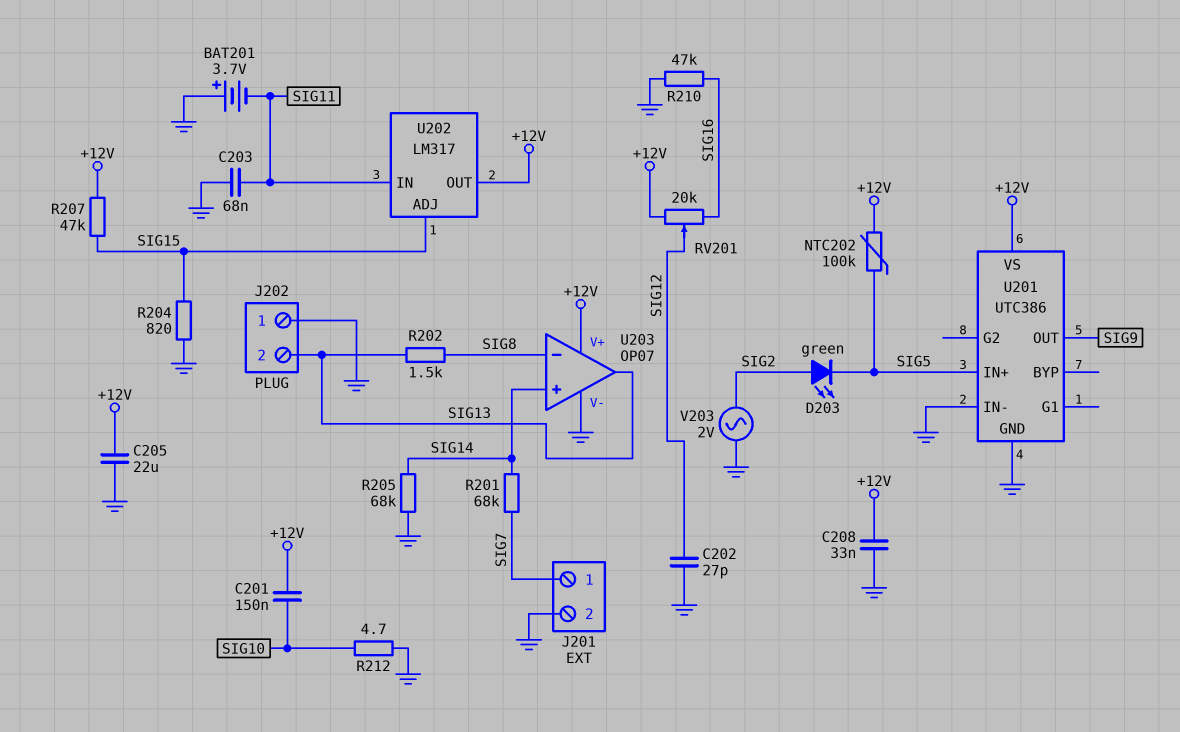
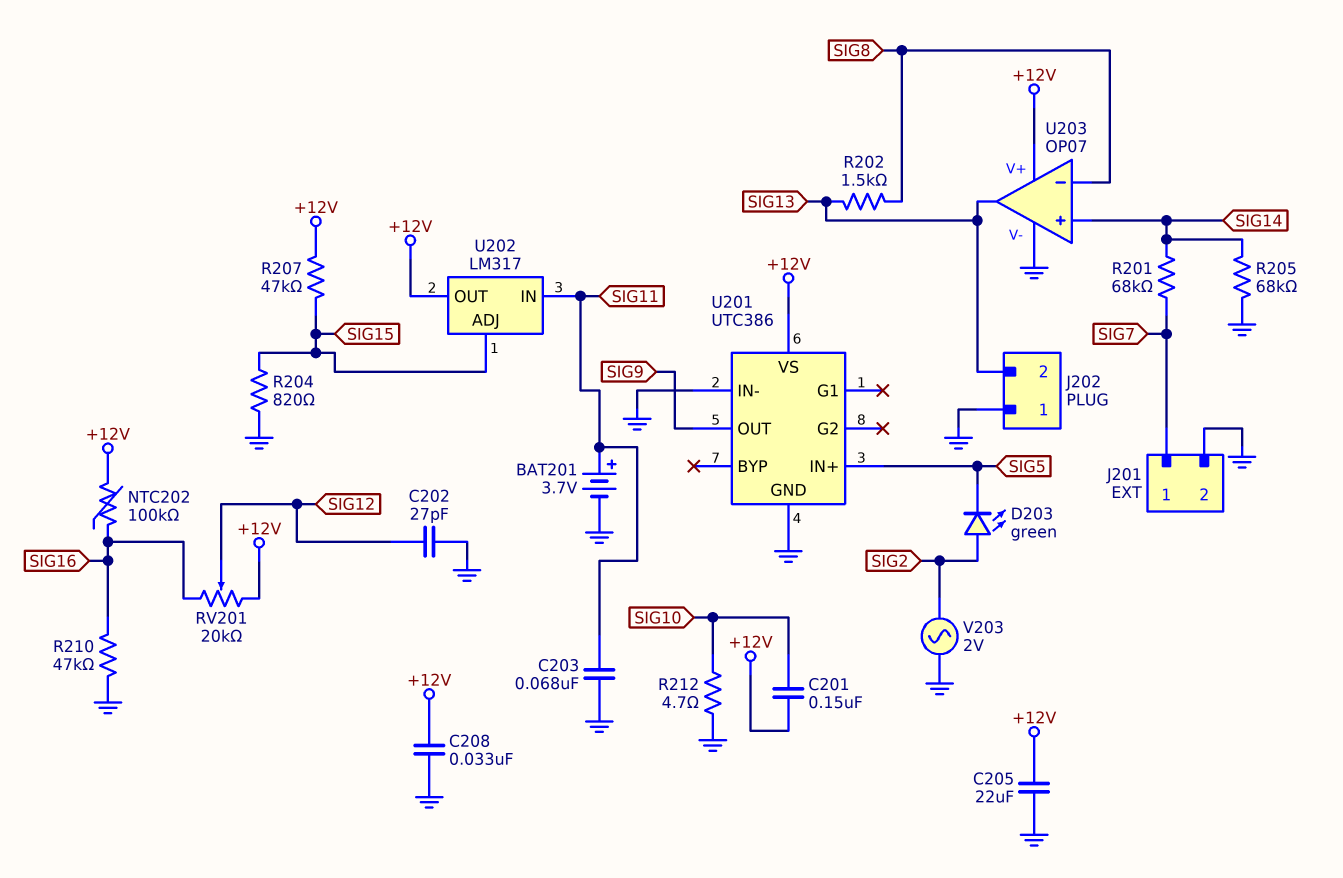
BAT201: 3.7V (plus GND, minus SIG11) -> 3.7V (plus SIG11, minus GND)
NTC202: 100k (+12V, SIG5) -> 100k (+12V, SIG16)

